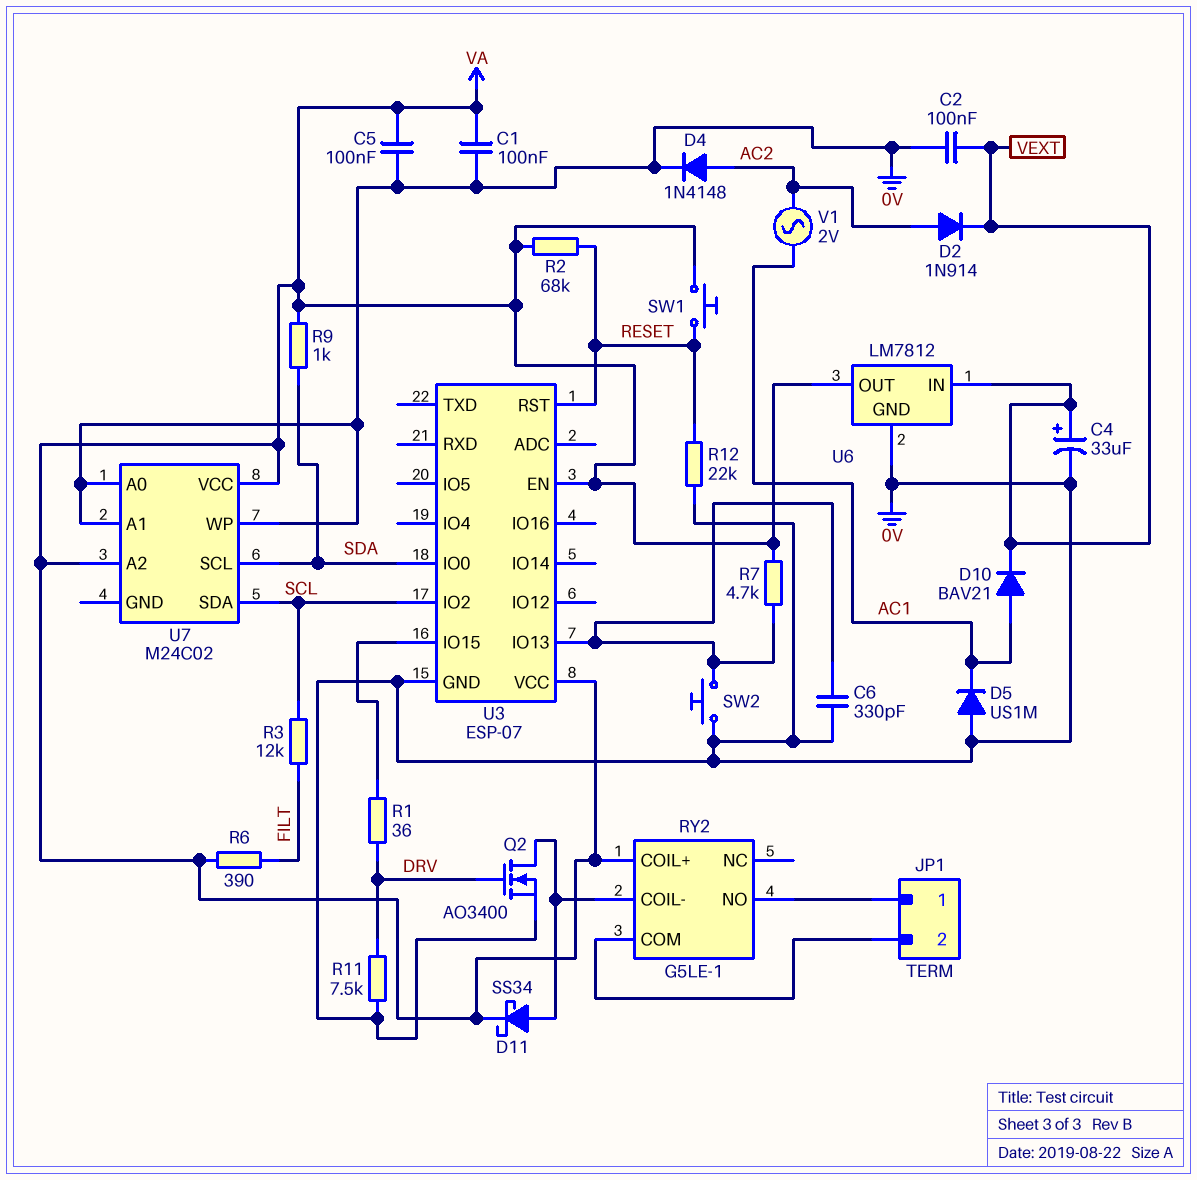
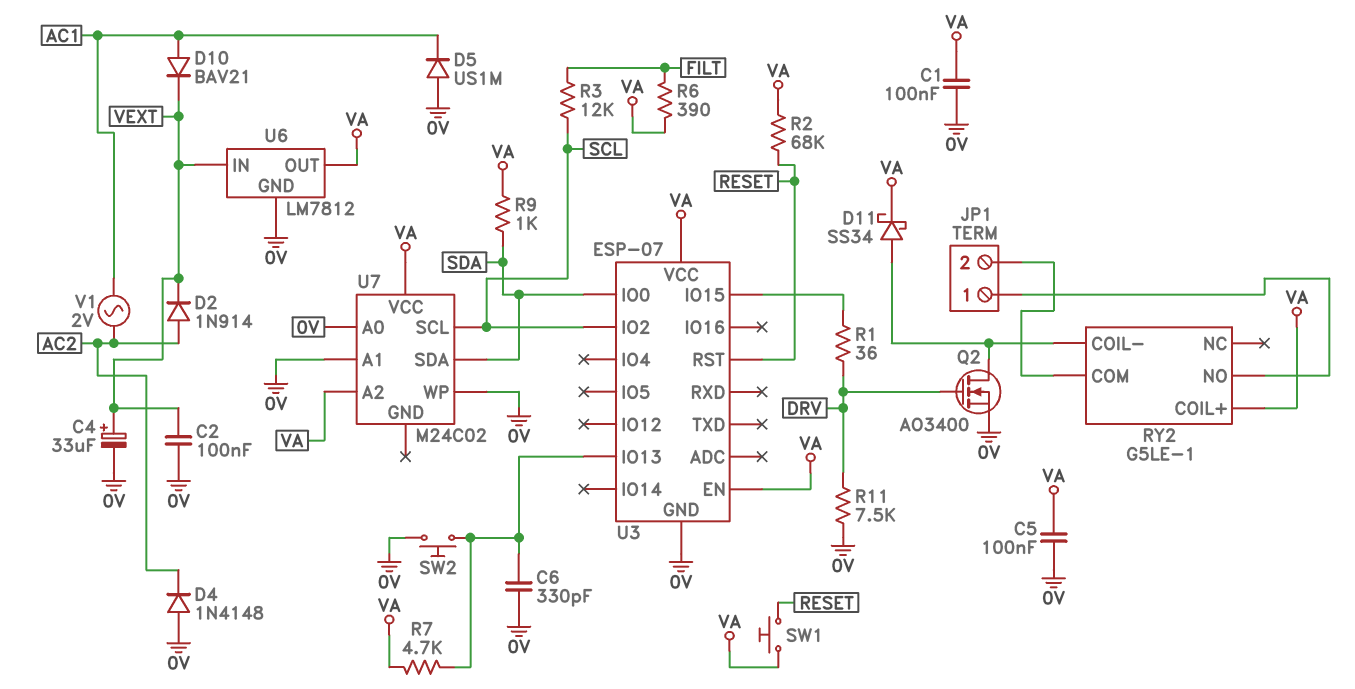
D4: diode 1N4148 (A AC2, K 0V) -> diode 1N4148 (A 0V, K AC2)
R12: 22k (0V, RESET) -> none
U7 pin SCL: SDA -> SCL
U7 pin SDA: SCL -> SDA

